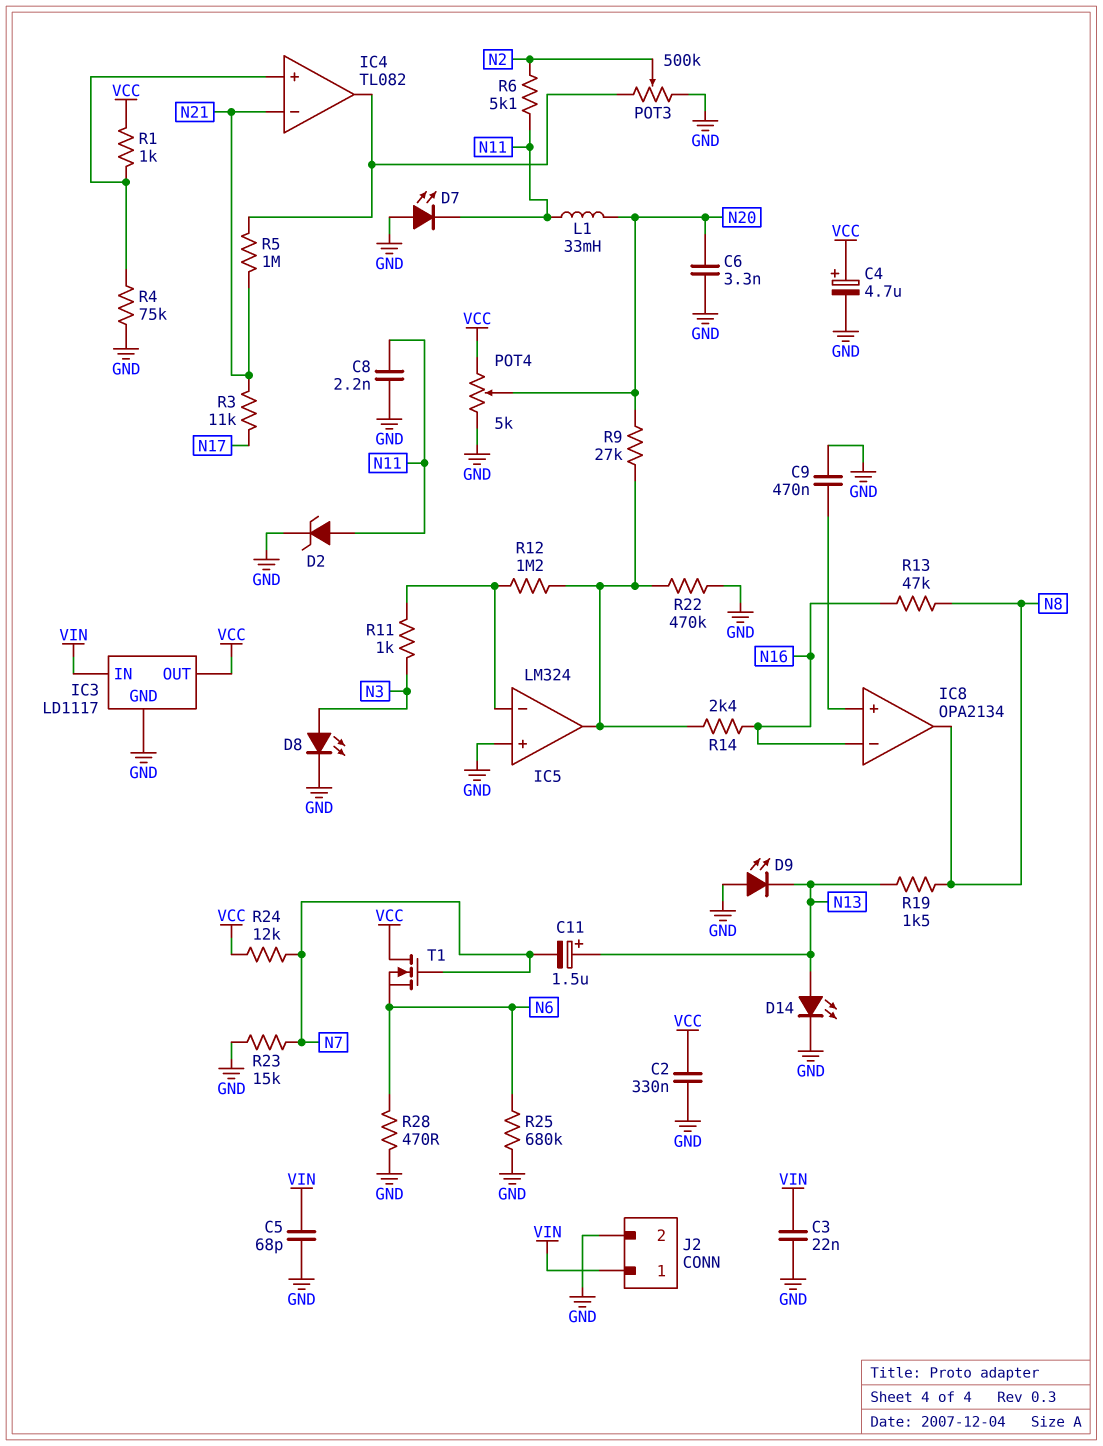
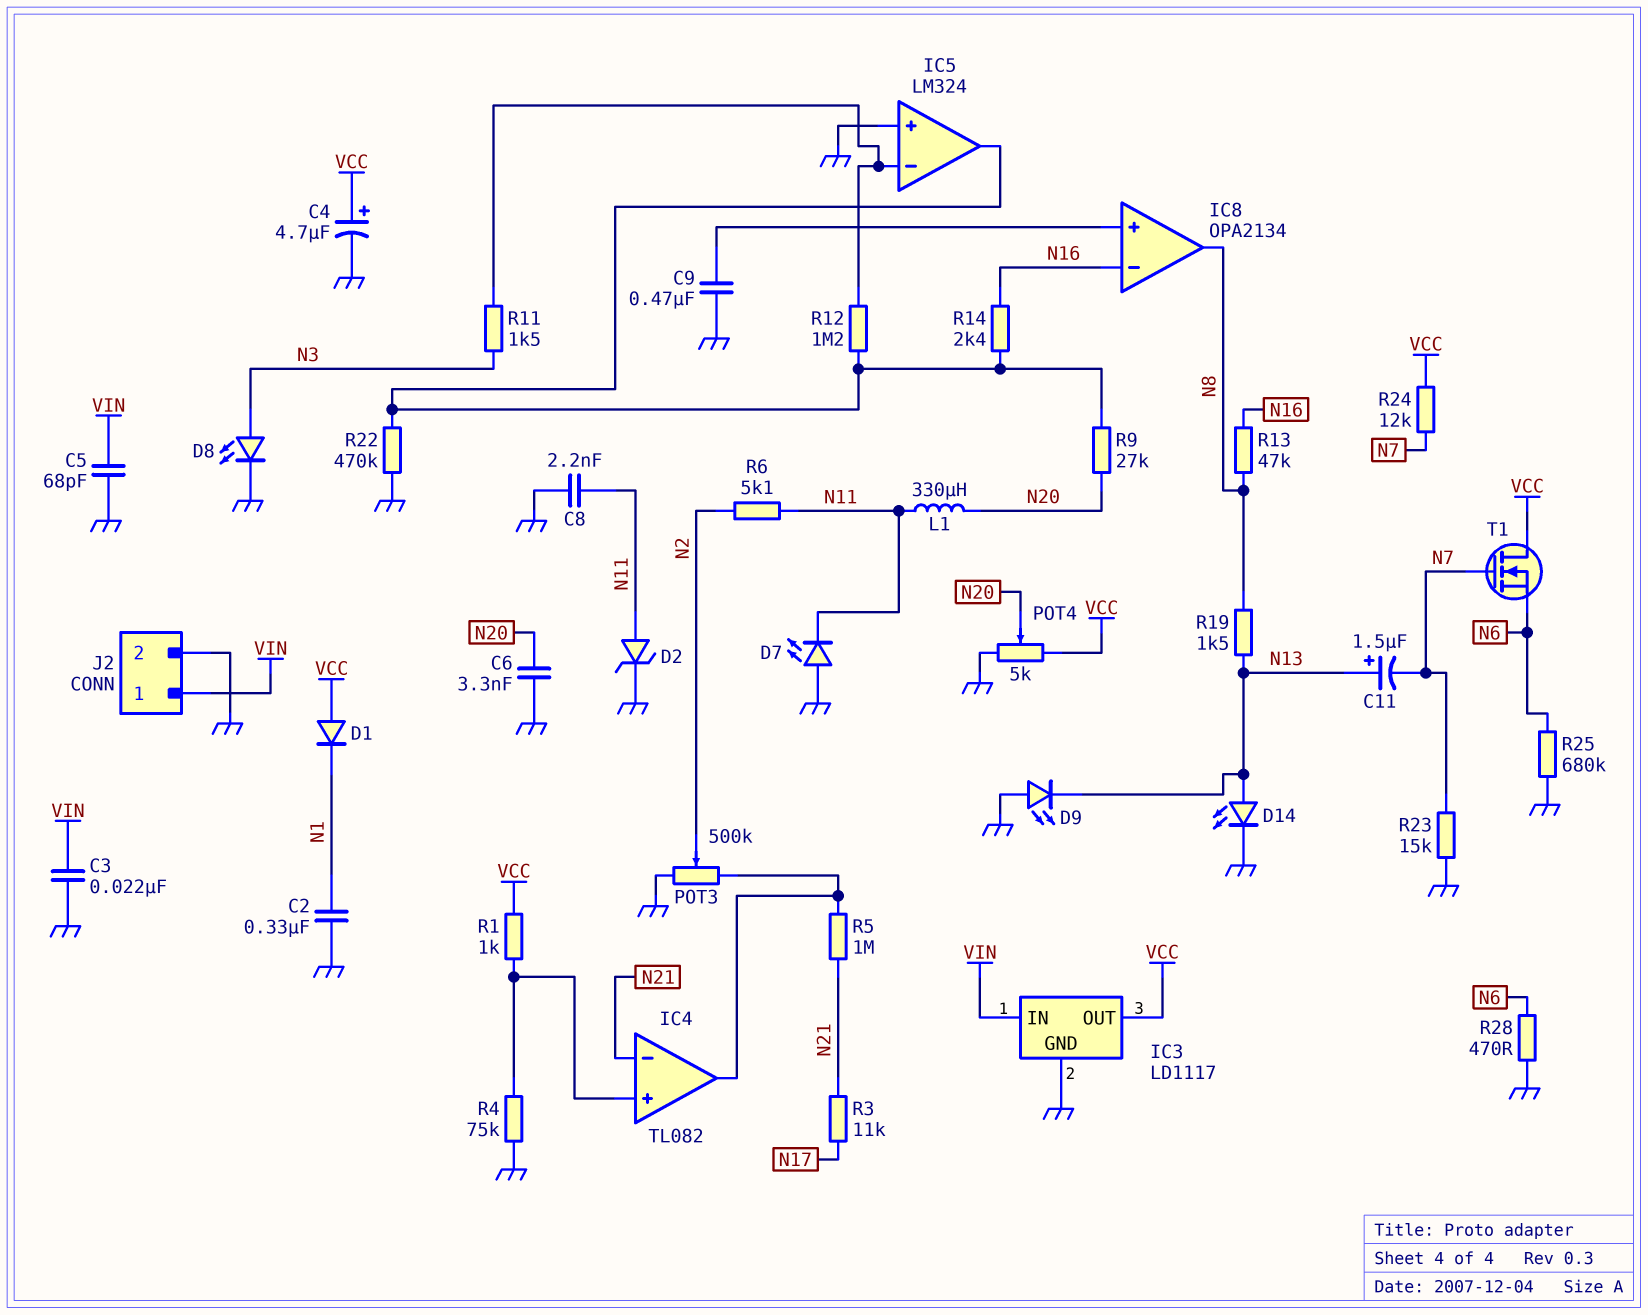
C2: 330nF (GND, VCC) -> 330nF (GND, N1)
D1: none -> diode (A VCC, K N1)
L1: 33mH (N11, N20) -> 330uH (N11, N20)
R11: 1k (IC5/in-, N3) -> 1.5k (IC5/in-, N3)

